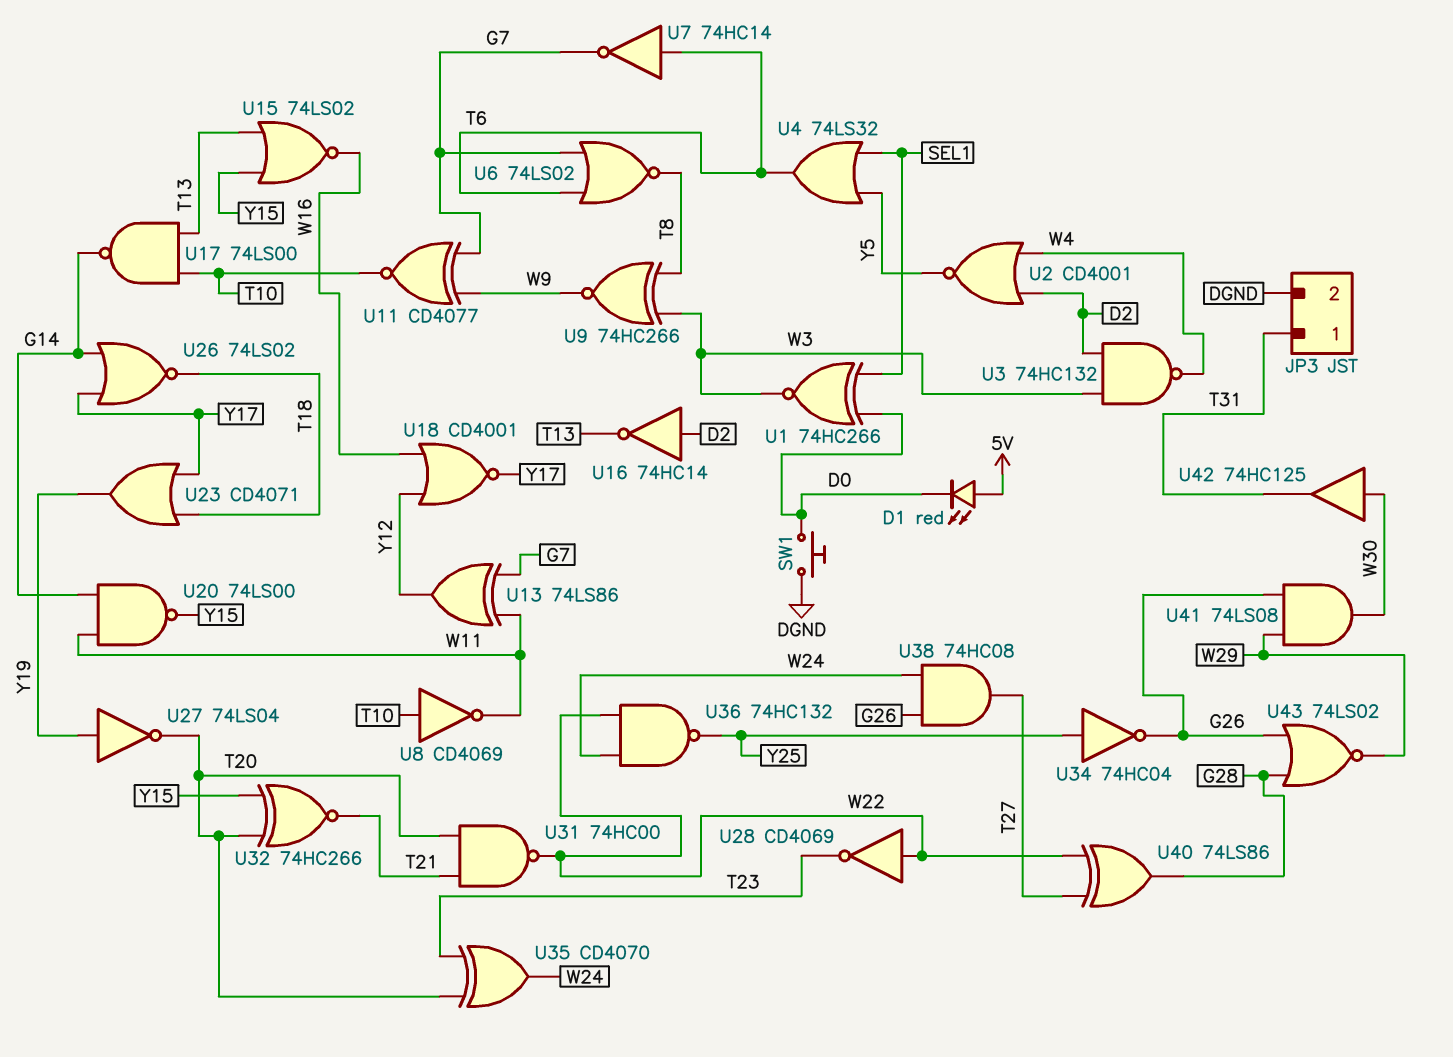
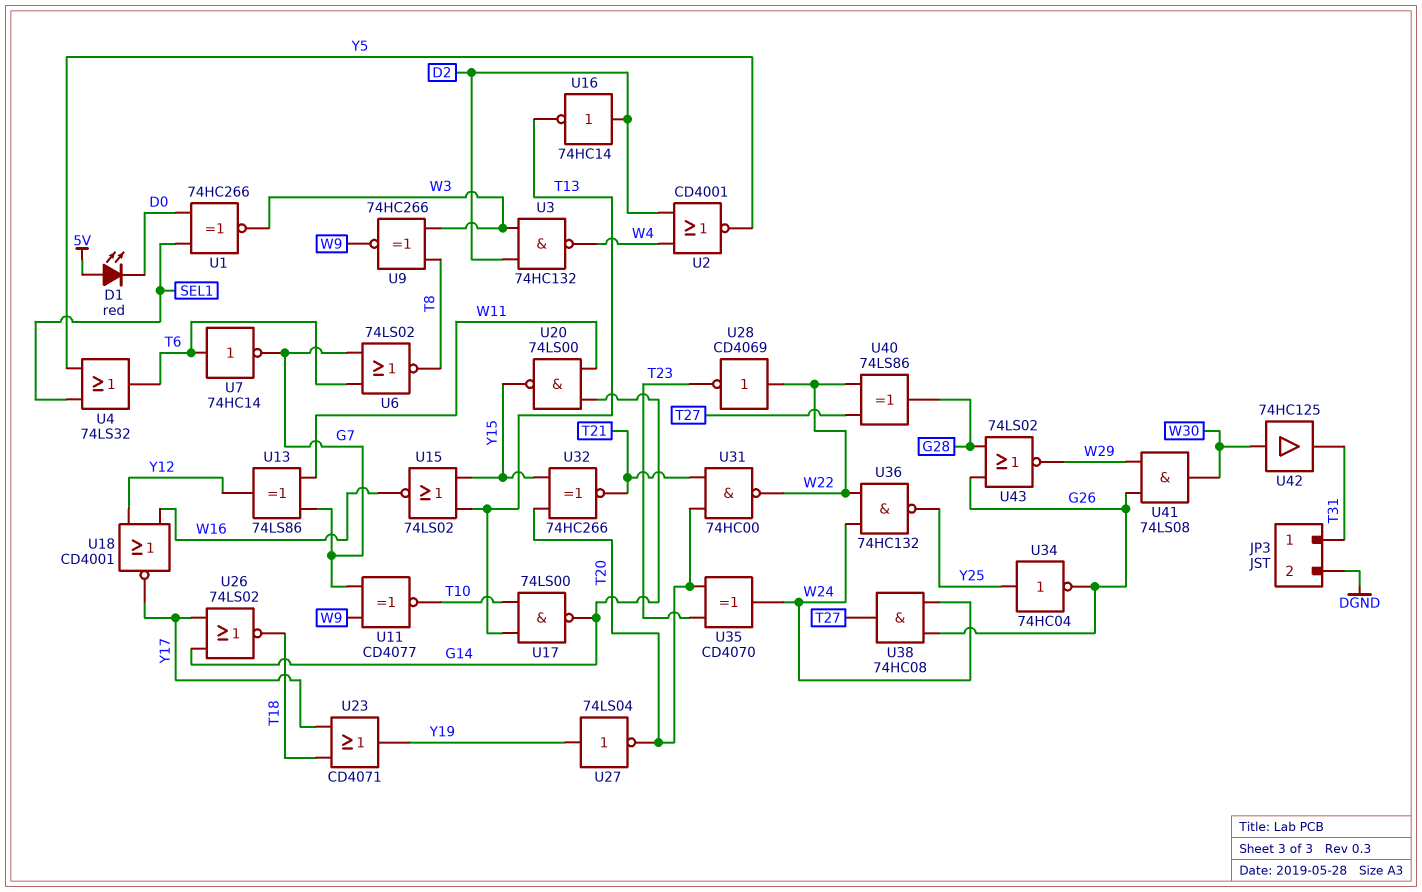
SW1: button (D0, DGND) -> none
U8: NOT CD4069 (in T10, out W11) -> none

